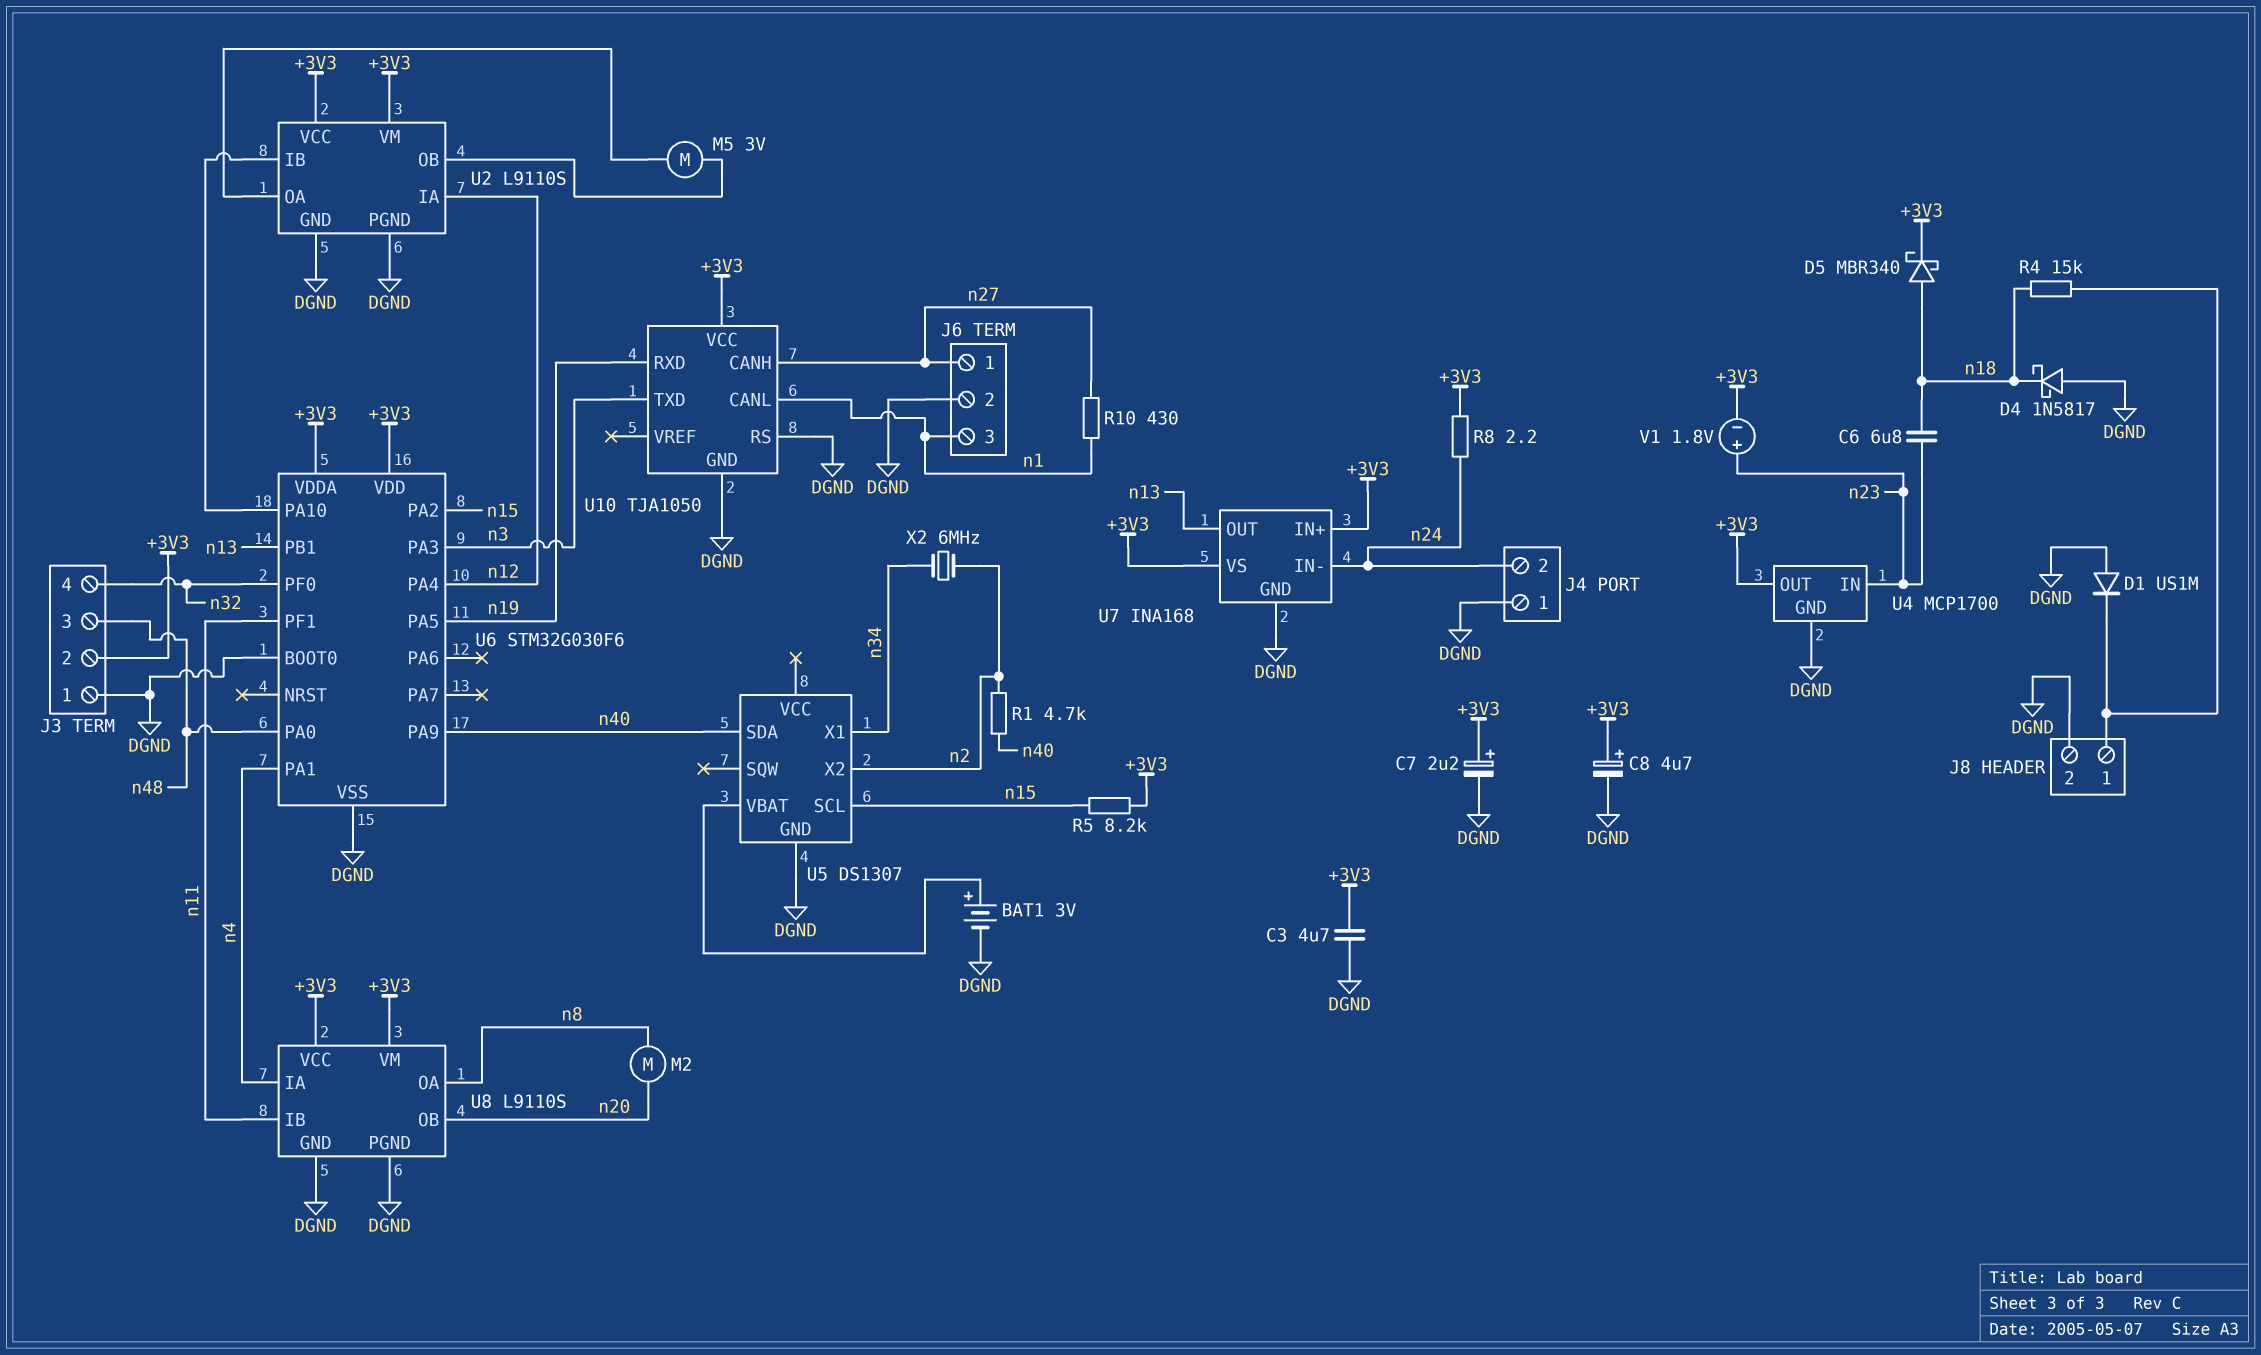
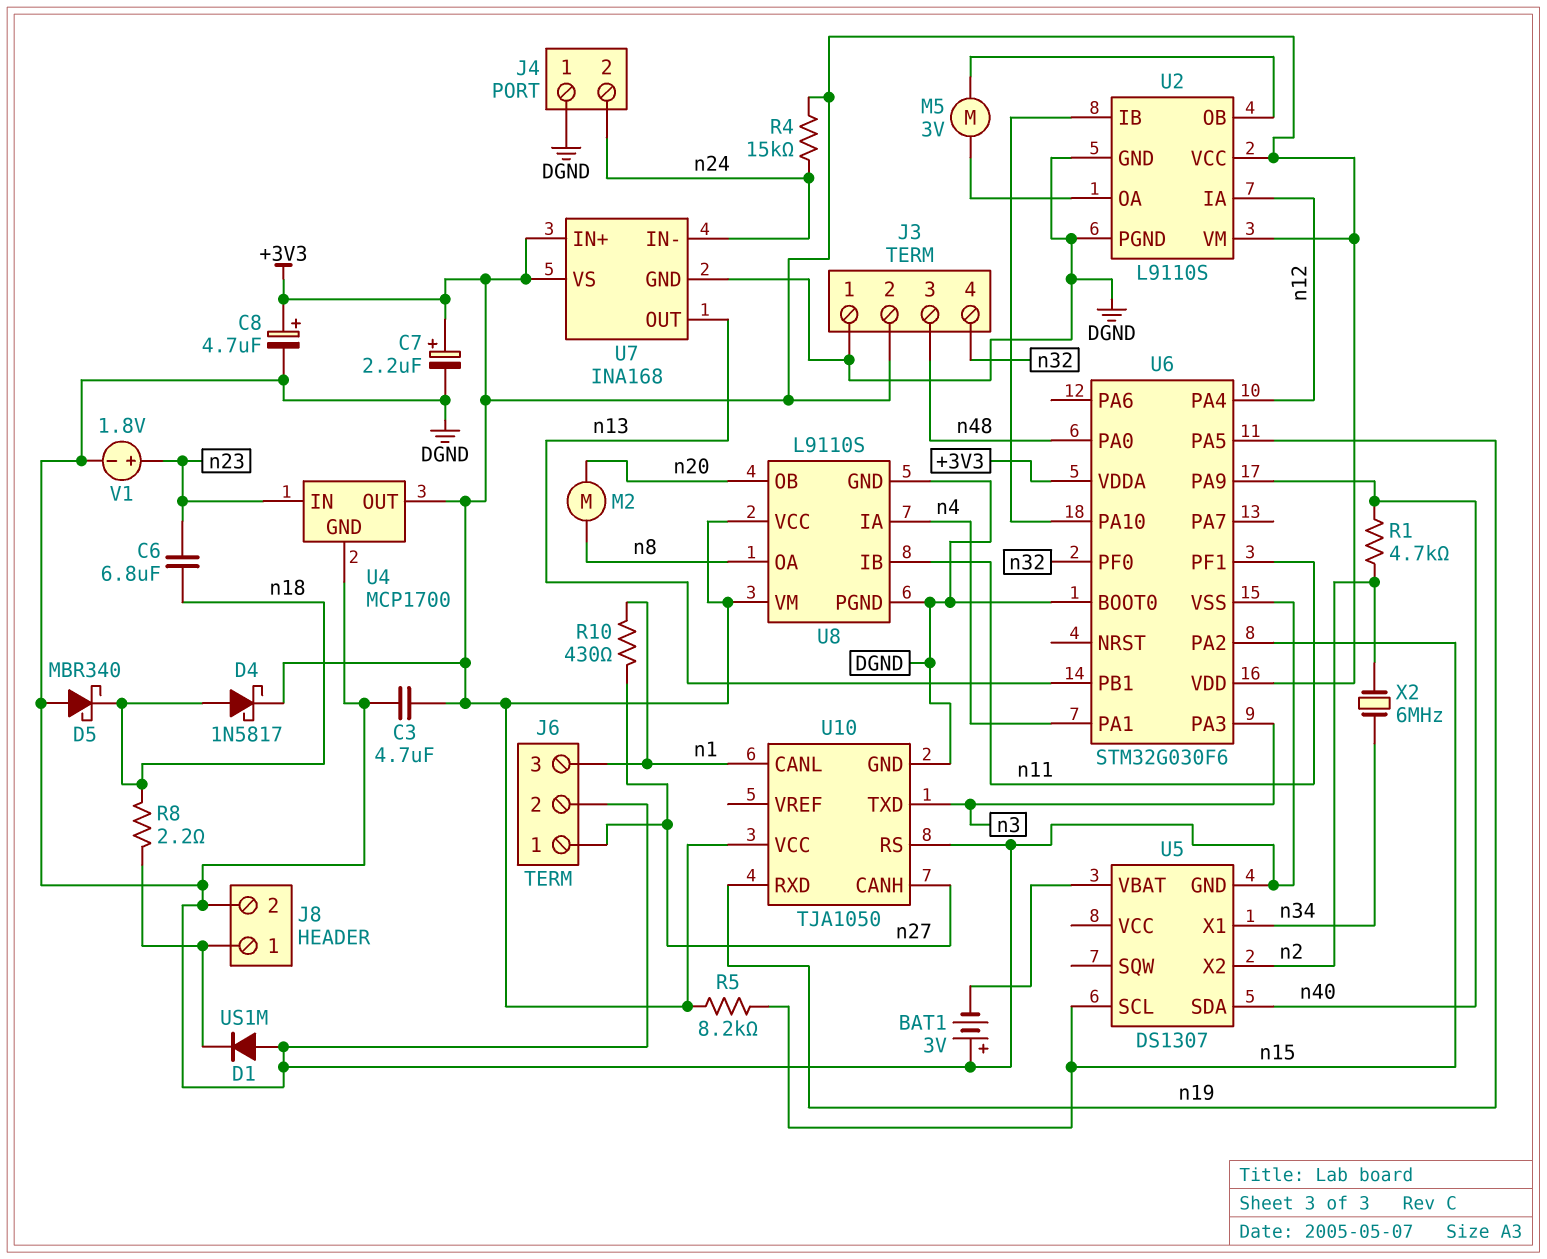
BAT1: 3V (plus U5/VBAT, minus DGND) -> 3V (plus DGND, minus U5/VBAT)
D4: schottky 1N5817 (A DGND, K n18) -> schottky 1N5817 (A n18, K +3V3)
D5: schottky MBR340 (A n18, K +3V3) -> schottky MBR340 (A DGND, K n18)
R4: 15k (J8/1, n18) -> 15k (+3V3, n24)
R8: 2.2 (+3V3, n24) -> 2.2 (J8/1, n18)
V1: 1.8V (plus n23, minus +3V3) -> 1.8V (plus n23, minus DGND)

